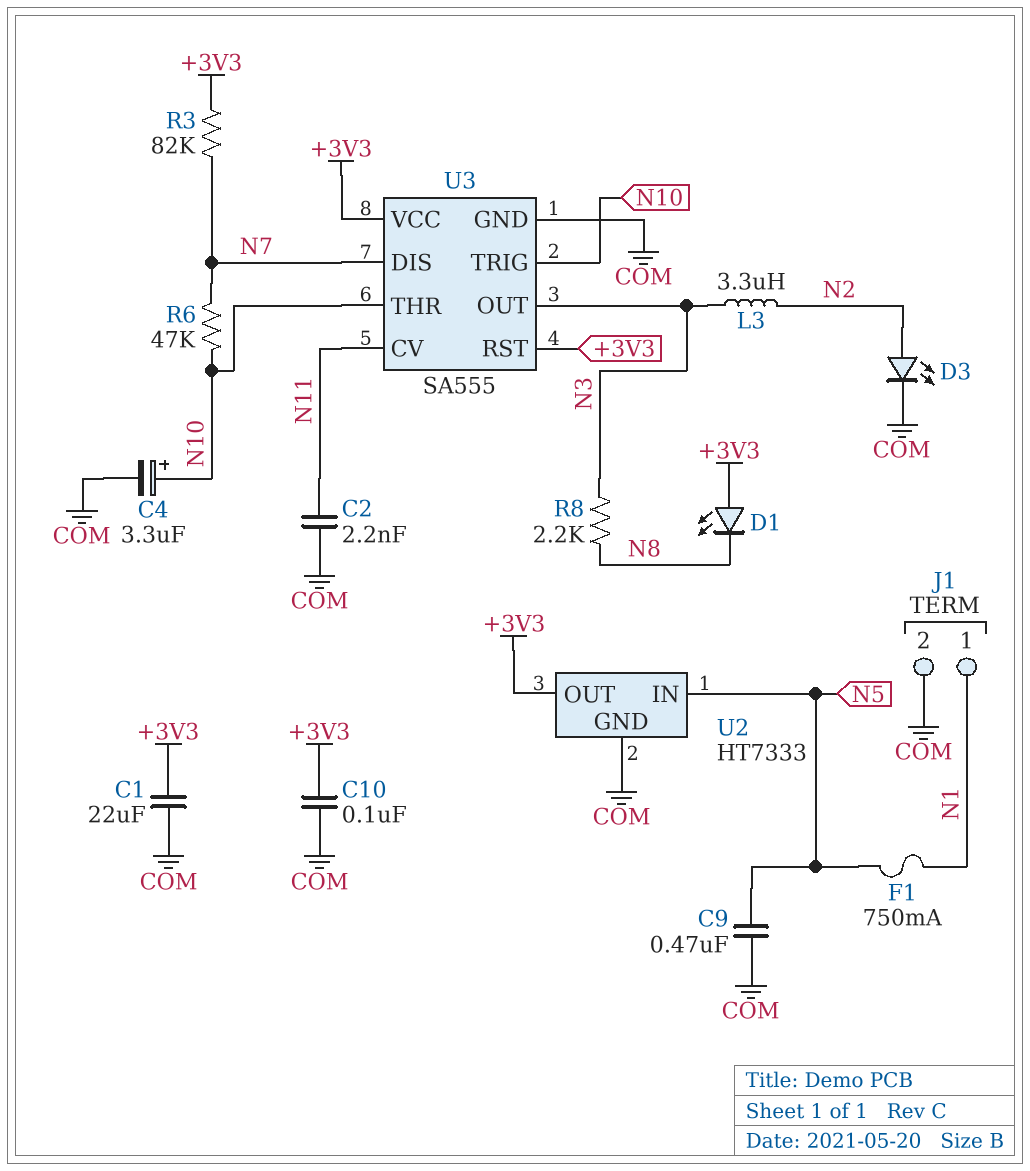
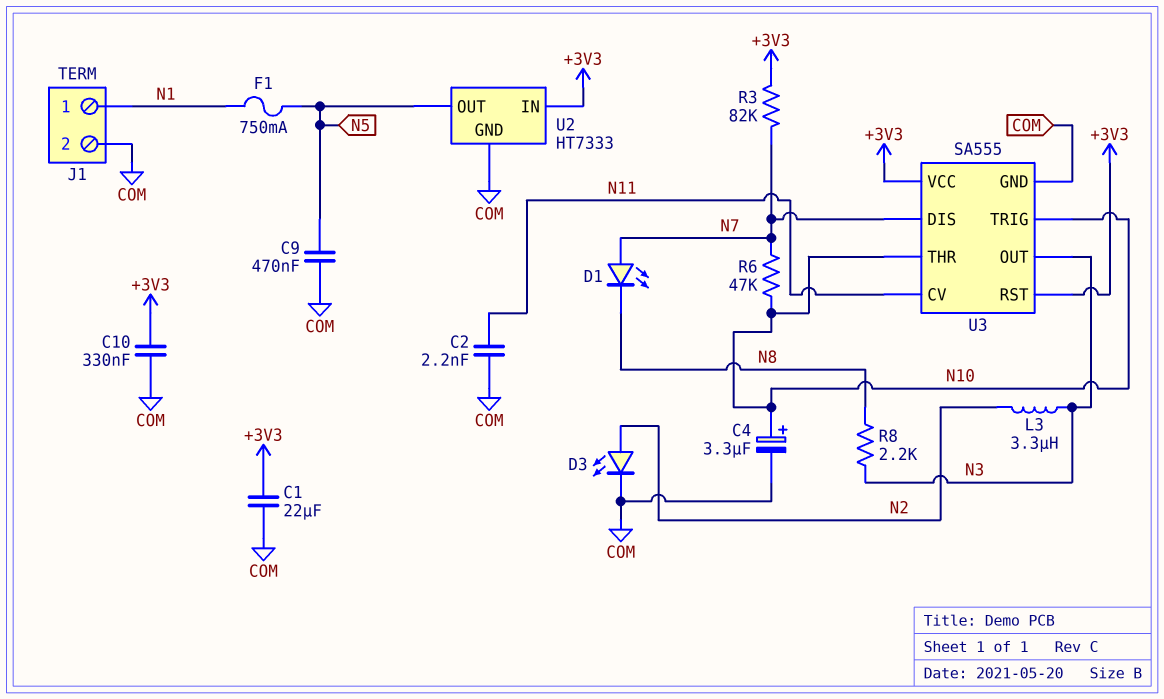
C10: 100nF (+3V3, COM) -> 330nF (+3V3, COM)
D1: LED (A +3V3, K N8) -> LED (A N7, K N8)
U2 pin IN: N5 -> +3V3
U2 pin OUT: +3V3 -> N5

